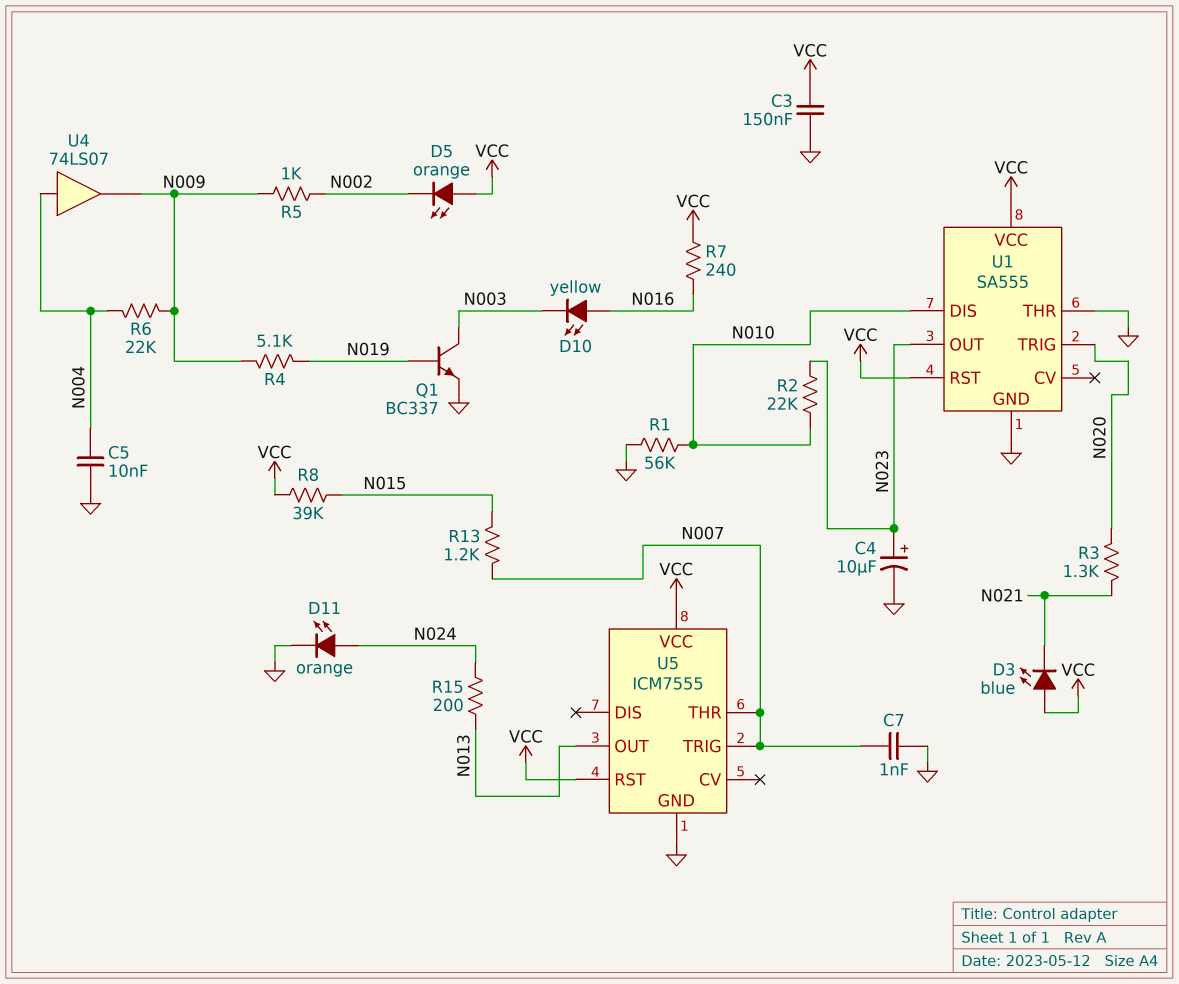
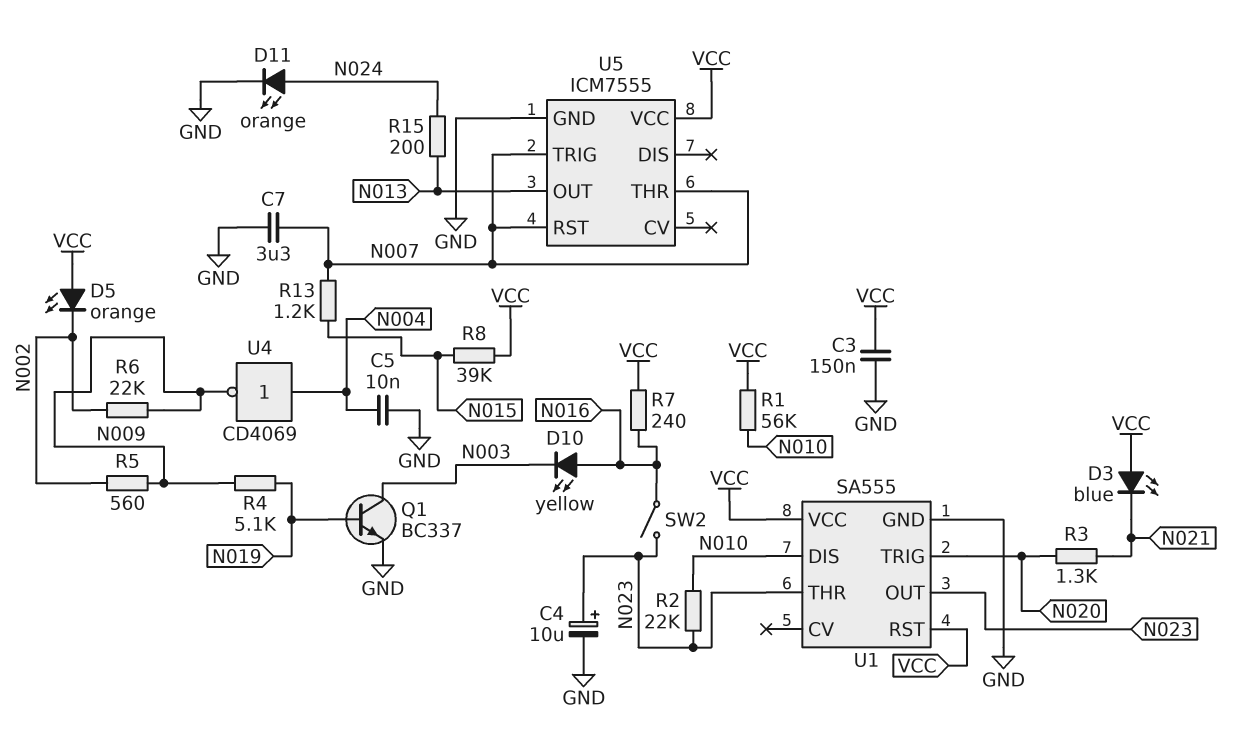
C7: 1nF (GND, N007) -> 3.3uF (GND, N007)
R1: 56k (GND, N010) -> 56k (N010, VCC)
R5: 1k (N002, N009) -> 560 (N002, N009)
R6: 22k (N004, N009) -> 22k (N002, N009)
SW2: none -> switch (N016, N023)
U1 pin THR: GND -> N023
U4: buffer 74LS07 (in N004, out N009) -> NOT CD4069 (in N004, out N009)
U5 pin RST: VCC -> N007

